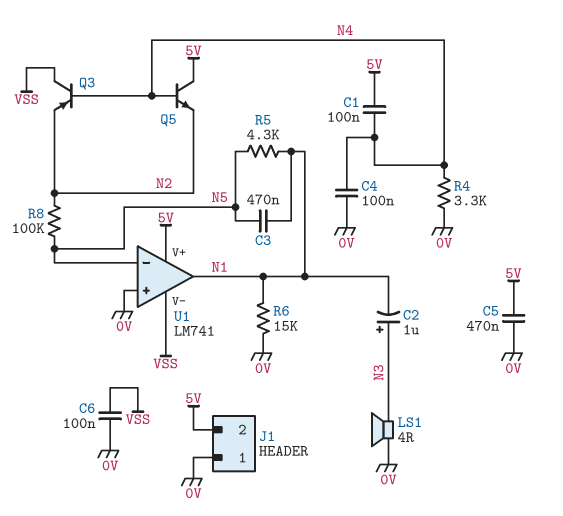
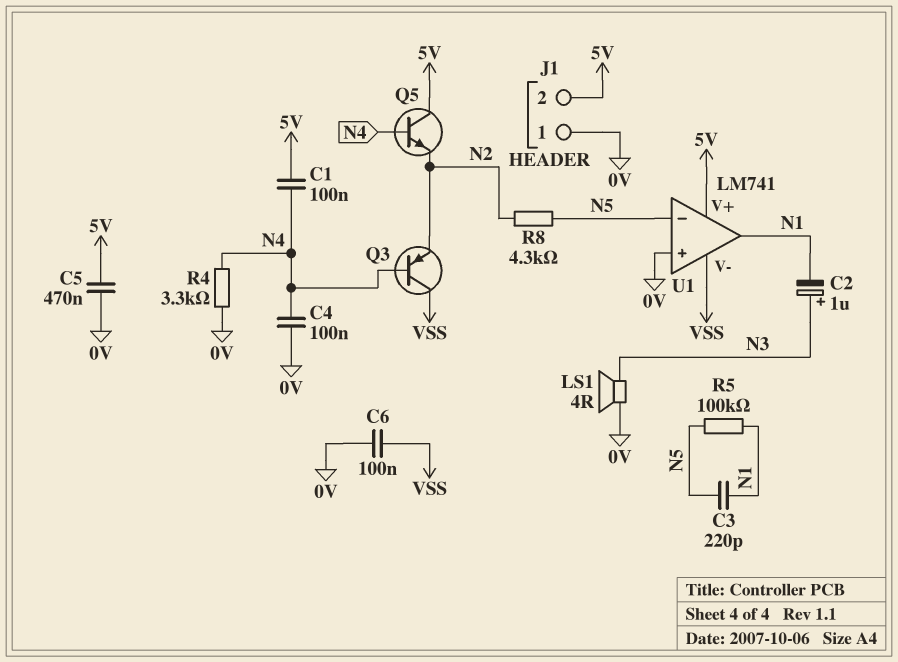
C3: 470nF (N1, N5) -> 220pF (N1, N5)
R5: 4.3k (N1, N5) -> 100k (N1, N5)
R6: 15k (0V, N1) -> none
R8: 100k (N2, N5) -> 4.3k (N2, N5)

